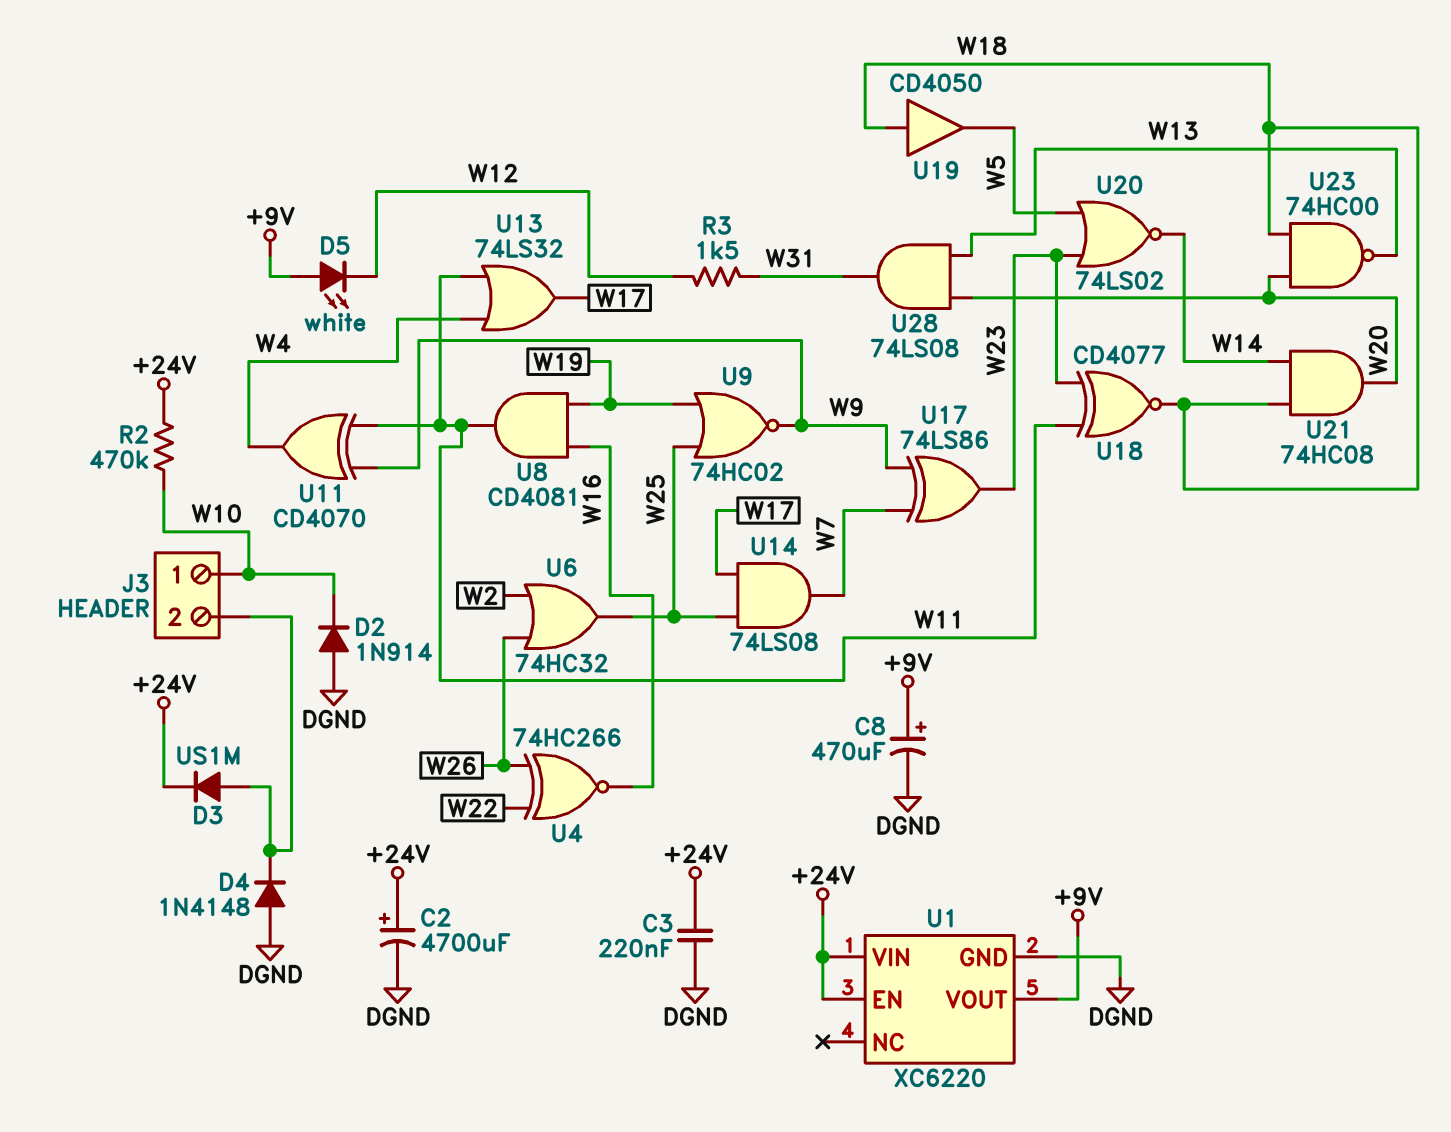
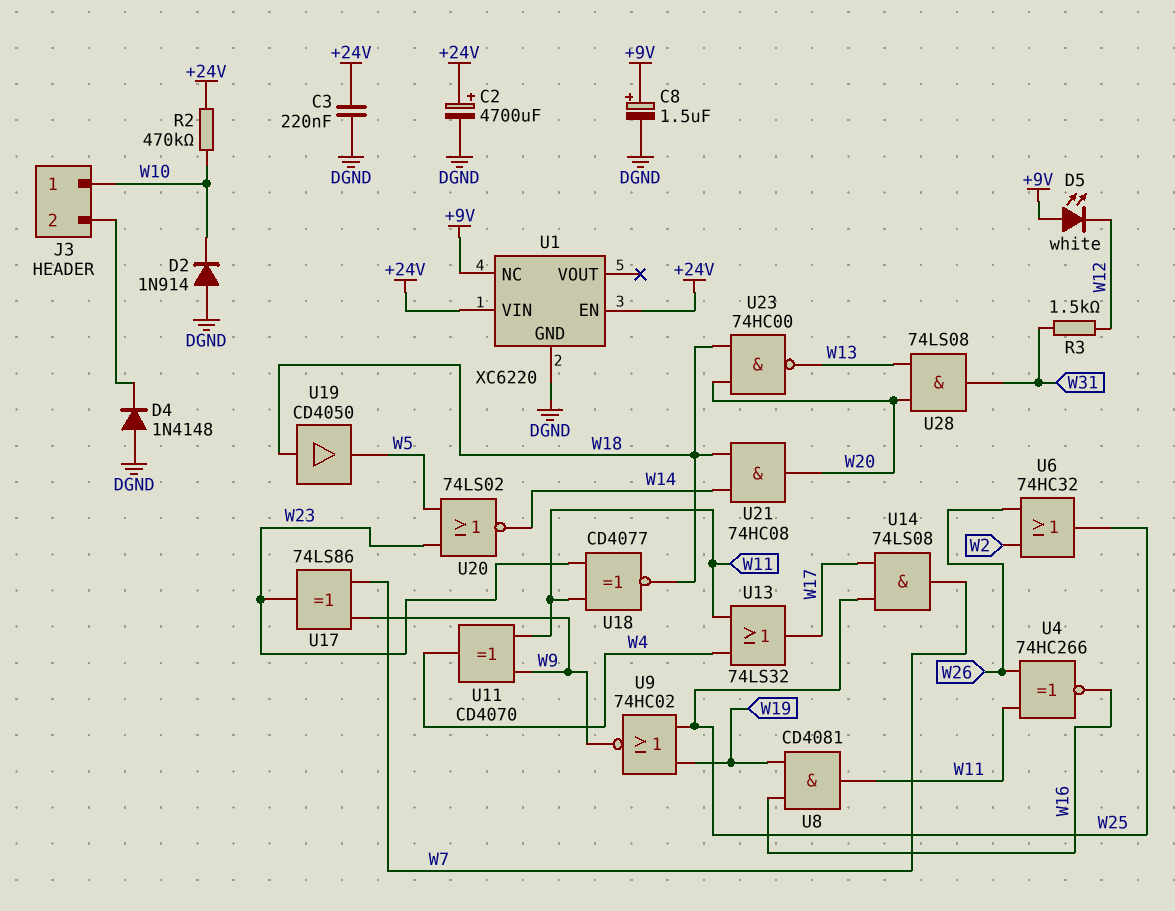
C8: 470uF (plus +9V, minus DGND) -> 1.5uF (plus +9V, minus DGND)
D3: diode US1M (A J3/2, K +24V) -> none
U1 pin NC: none -> +9V
U1 pin VOUT: +9V -> none
U4: XNOR 74HC266 (in W22, in W26, out W16) -> XNOR 74HC266 (in W11, in W26, out W16)

